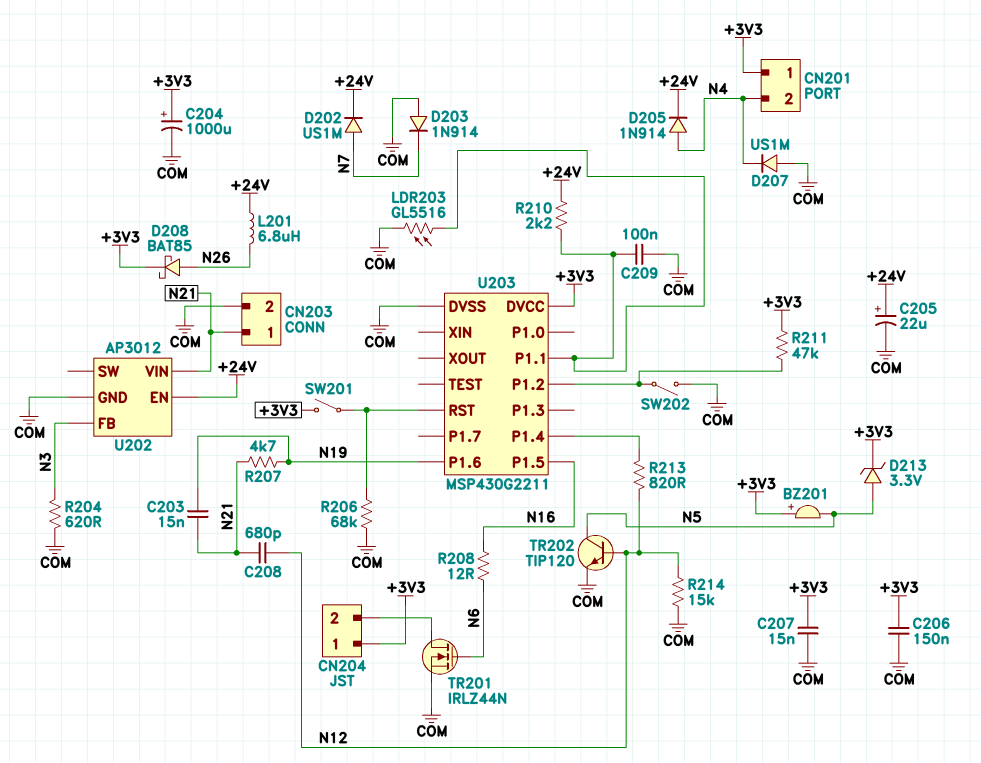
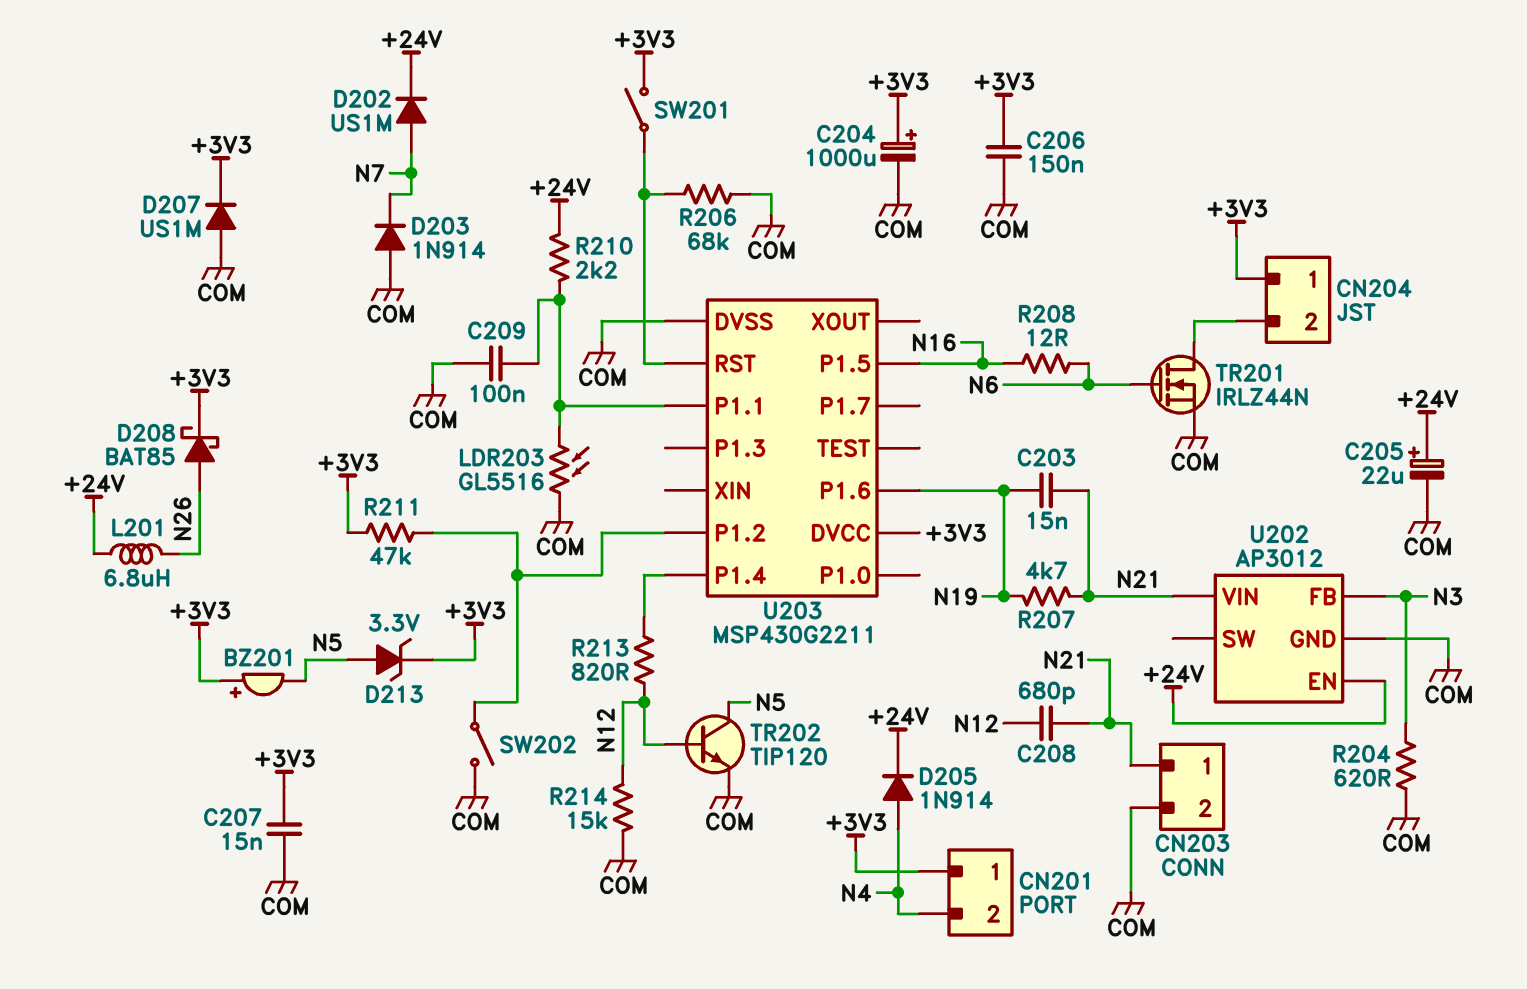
D207: diode US1M (A COM, K N4) -> diode US1M (A COM, K +3V3)

